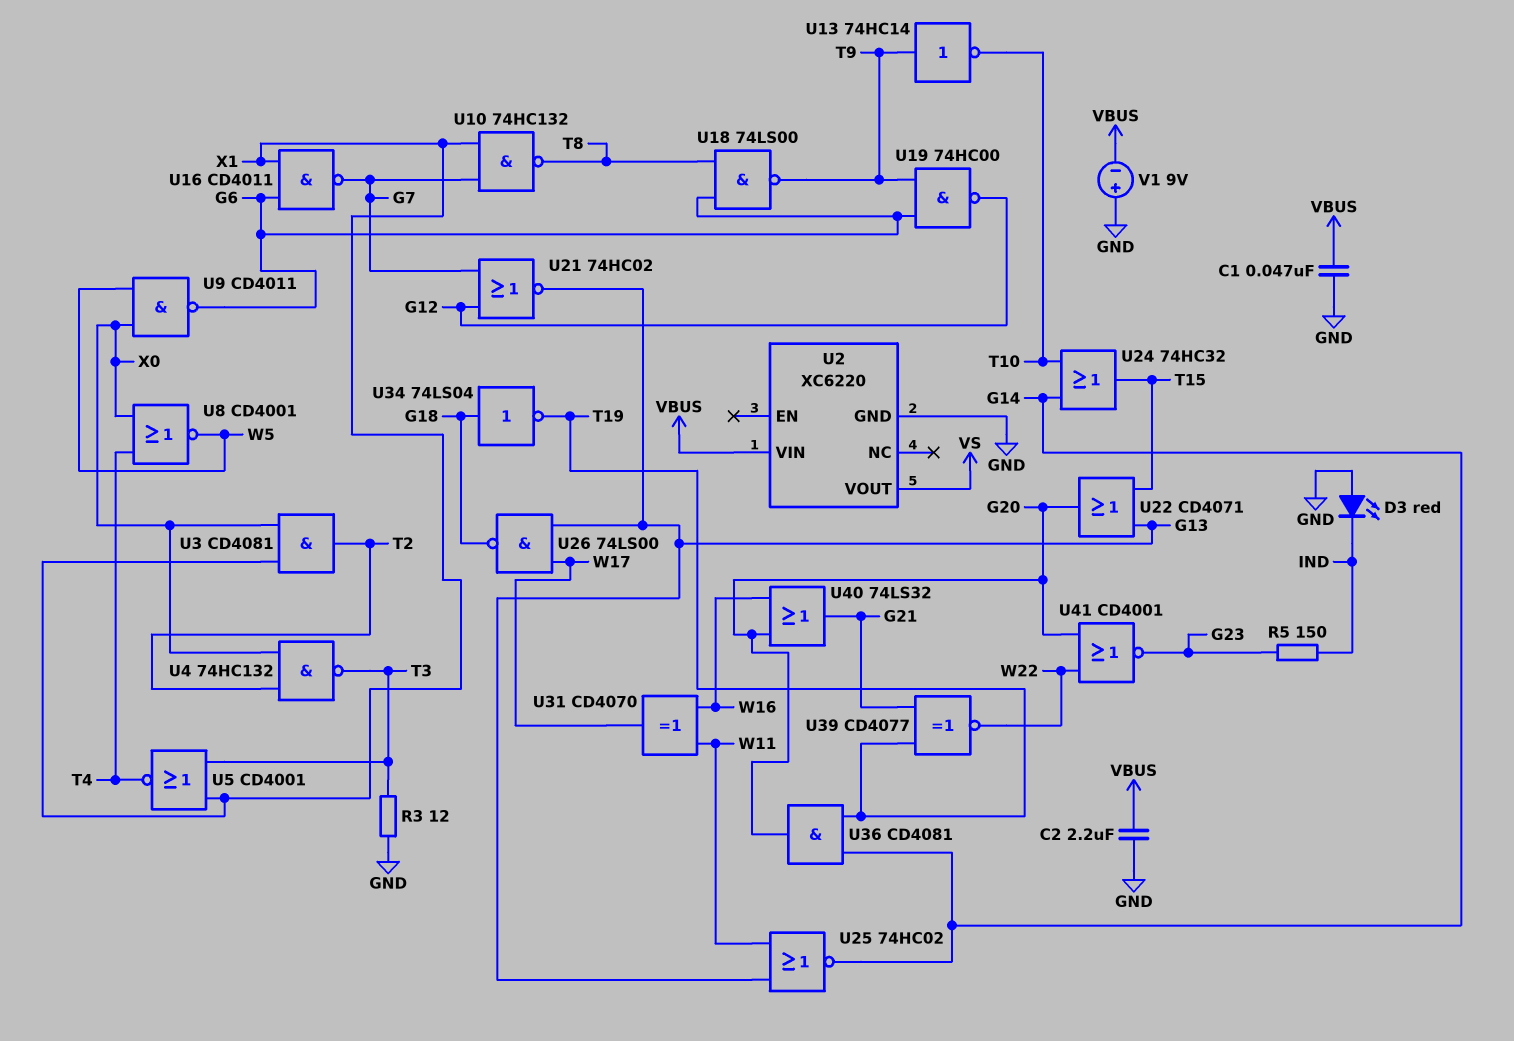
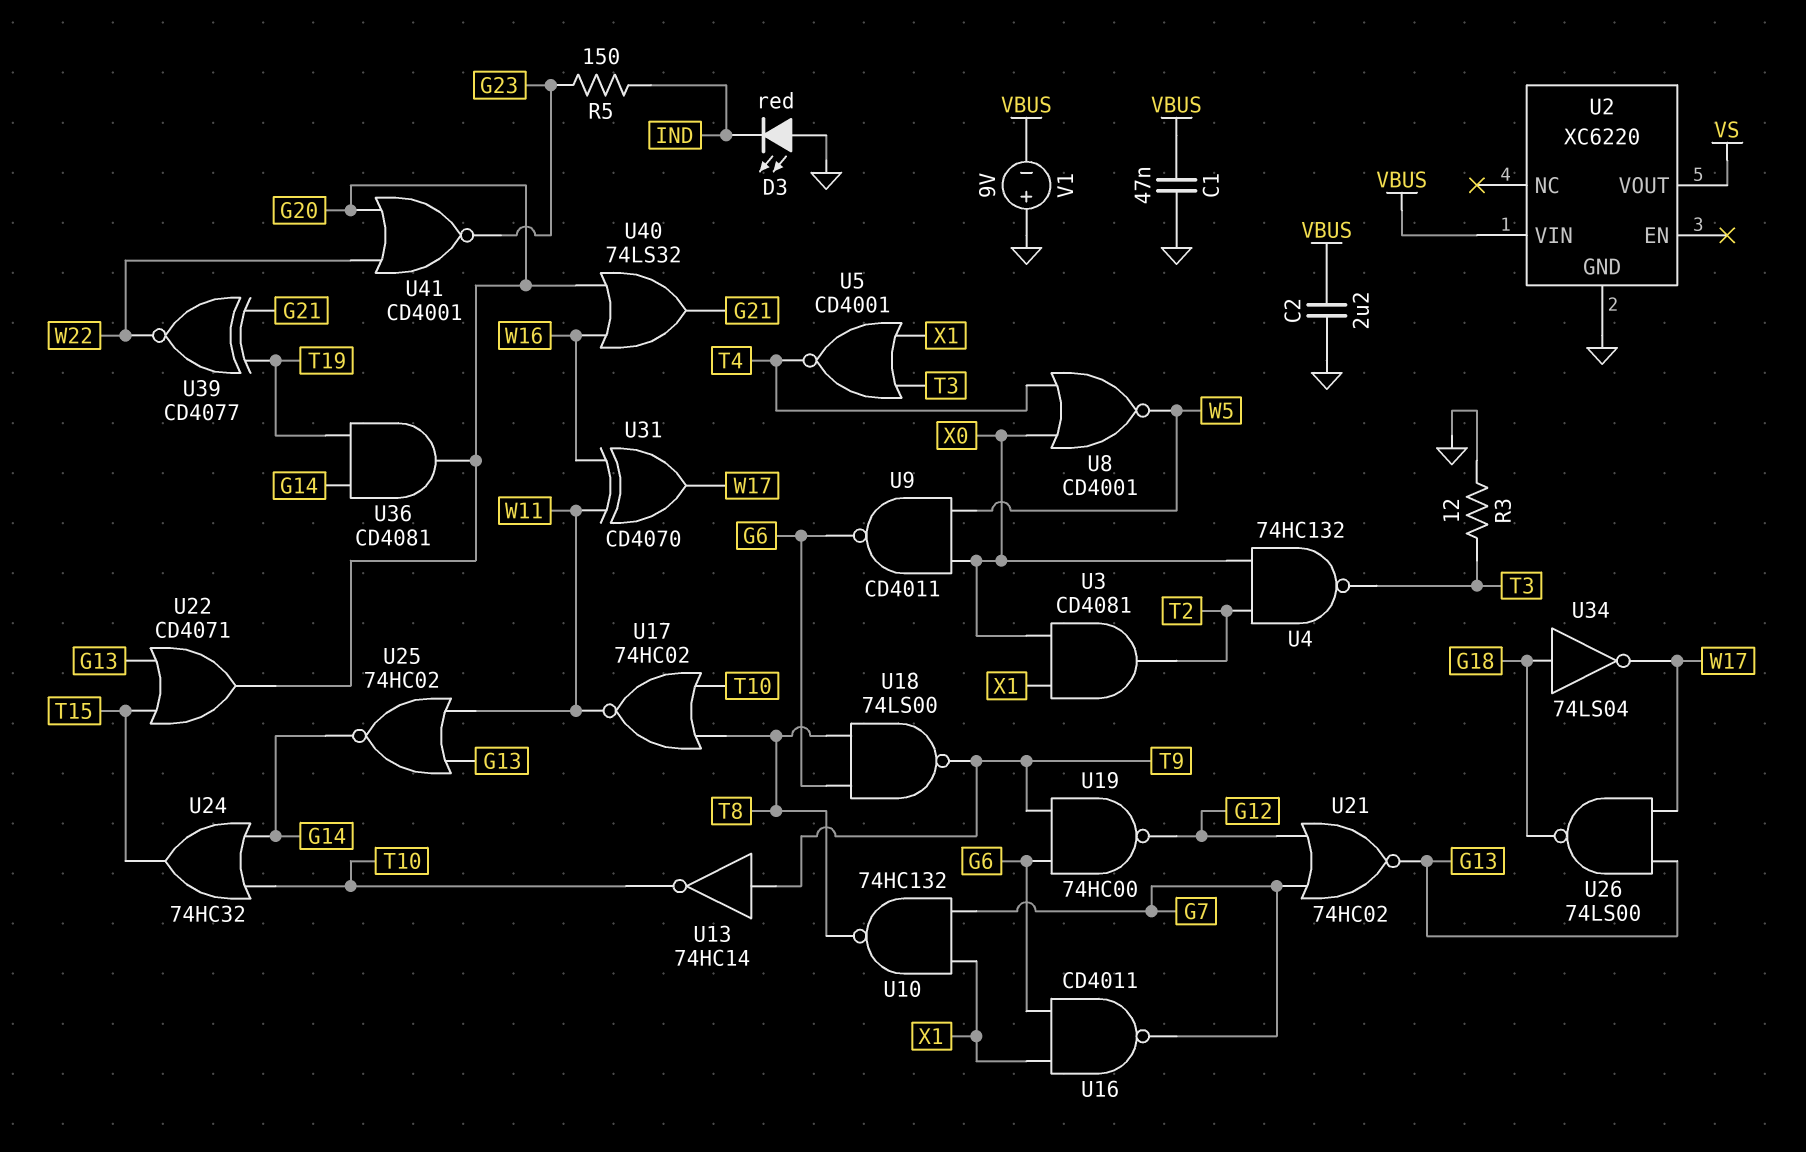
U17: none -> NOR 74HC02 (in T8, in T10, out W11)
U34: NOT 74LS04 (in G18, out T19) -> NOT 74LS04 (in G18, out W17)

